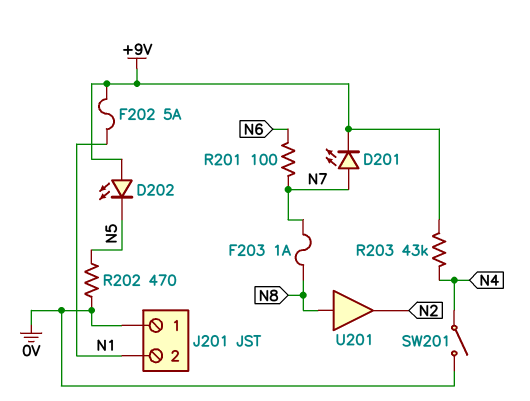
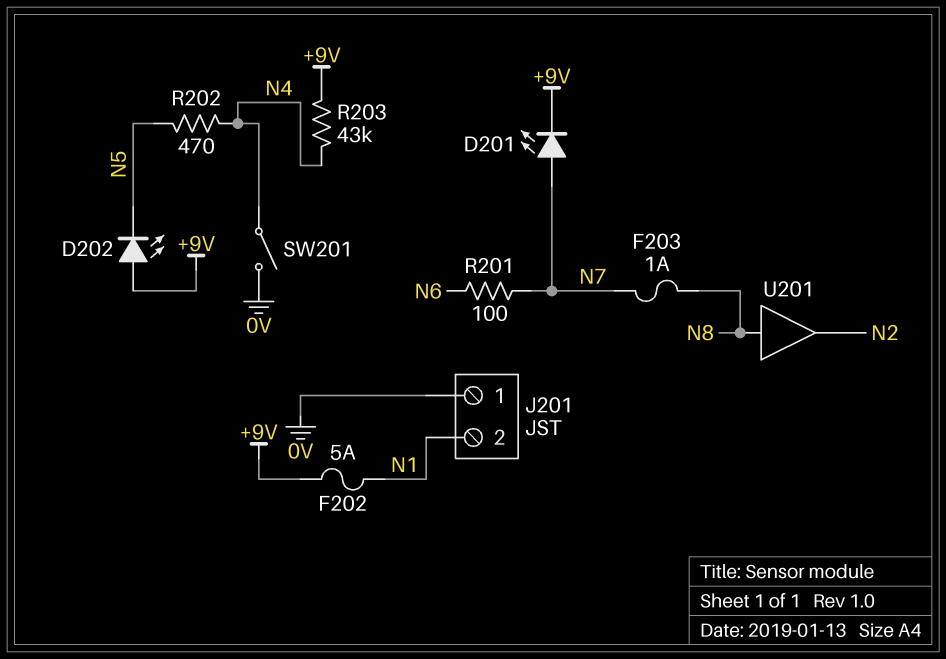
R202: 470 (0V, N5) -> 470 (N4, N5)

